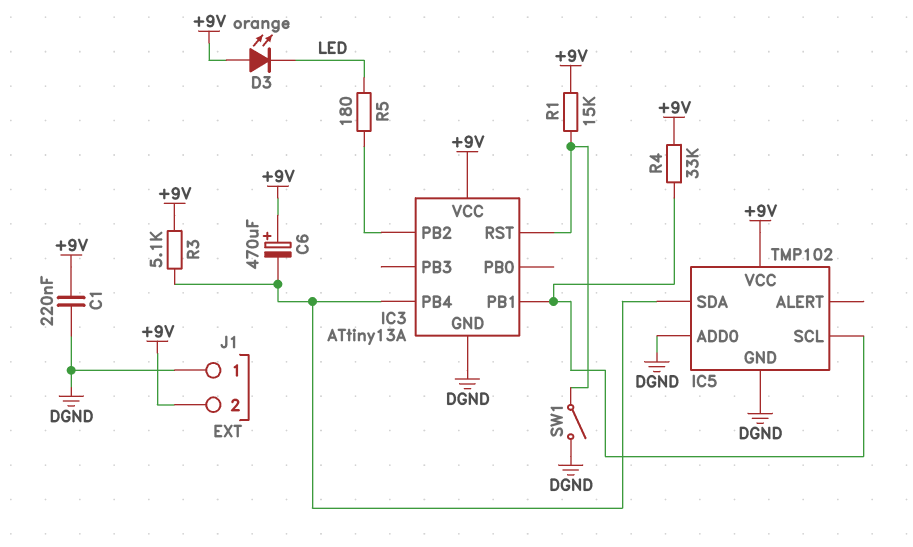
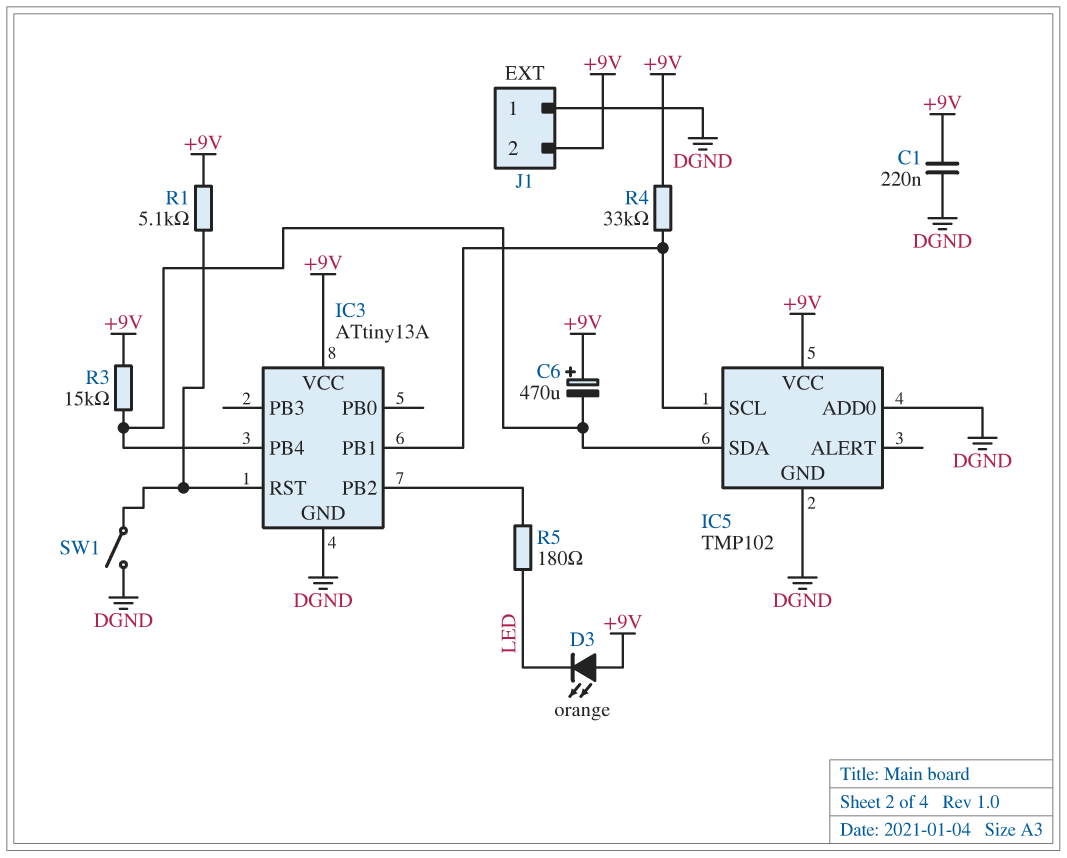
R1: 15k (+9V, IC3/RST) -> 5.1k (+9V, IC3/RST)
R3: 5.1k (+9V, IC3/PB4) -> 15k (+9V, IC3/PB4)

